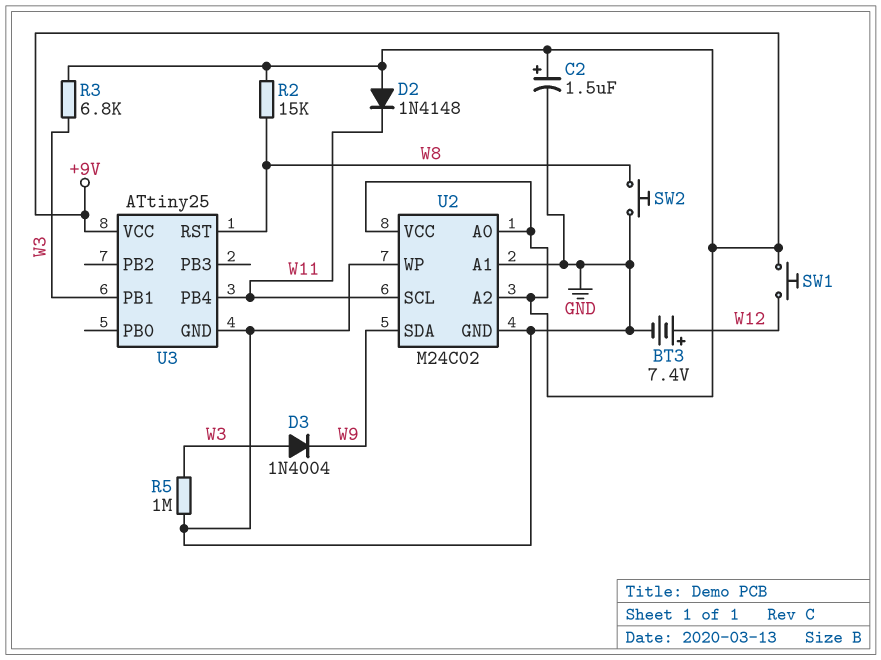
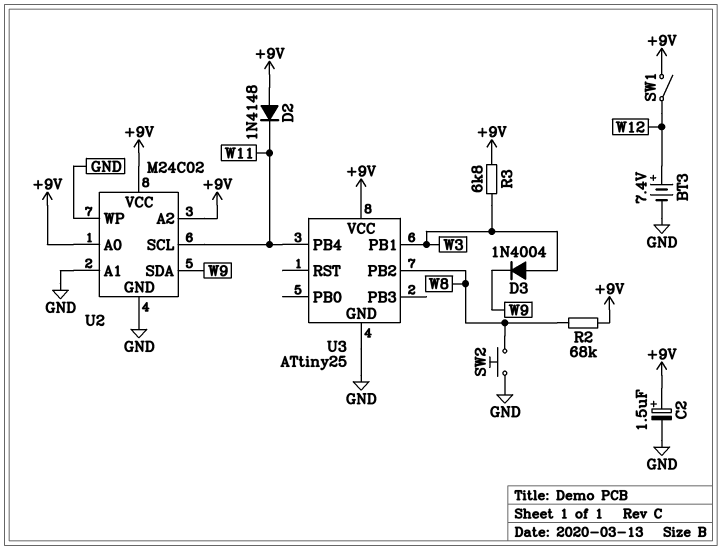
R2: 15k (+9V, W8) -> 68k (+9V, W8)
R5: 1M (GND, W3) -> none
SW1: button (+9V, W12) -> switch (+9V, W12)
U3 pin PB2: none -> W8
U3 pin RST: W8 -> none

